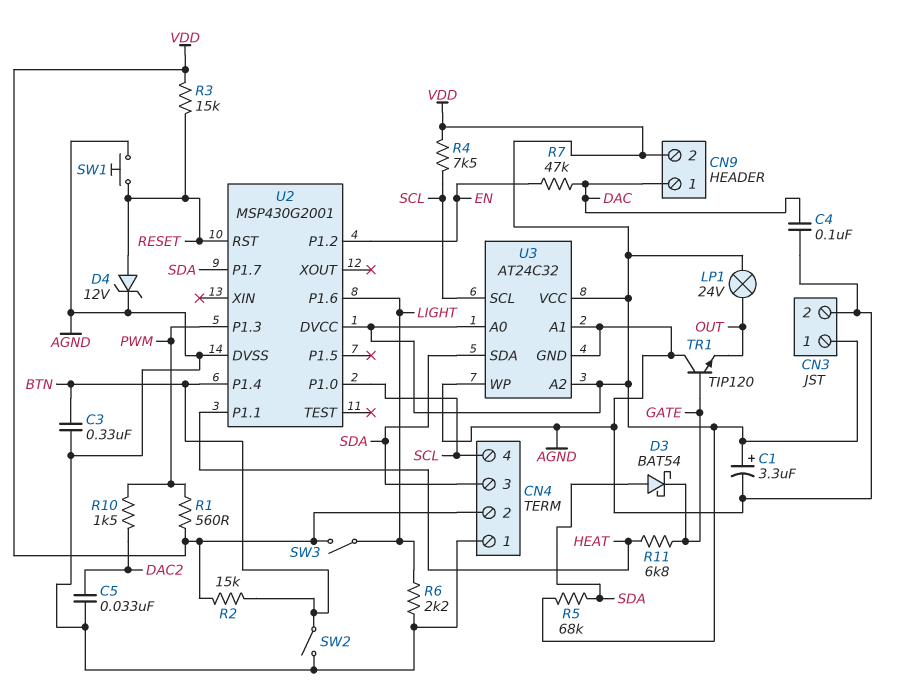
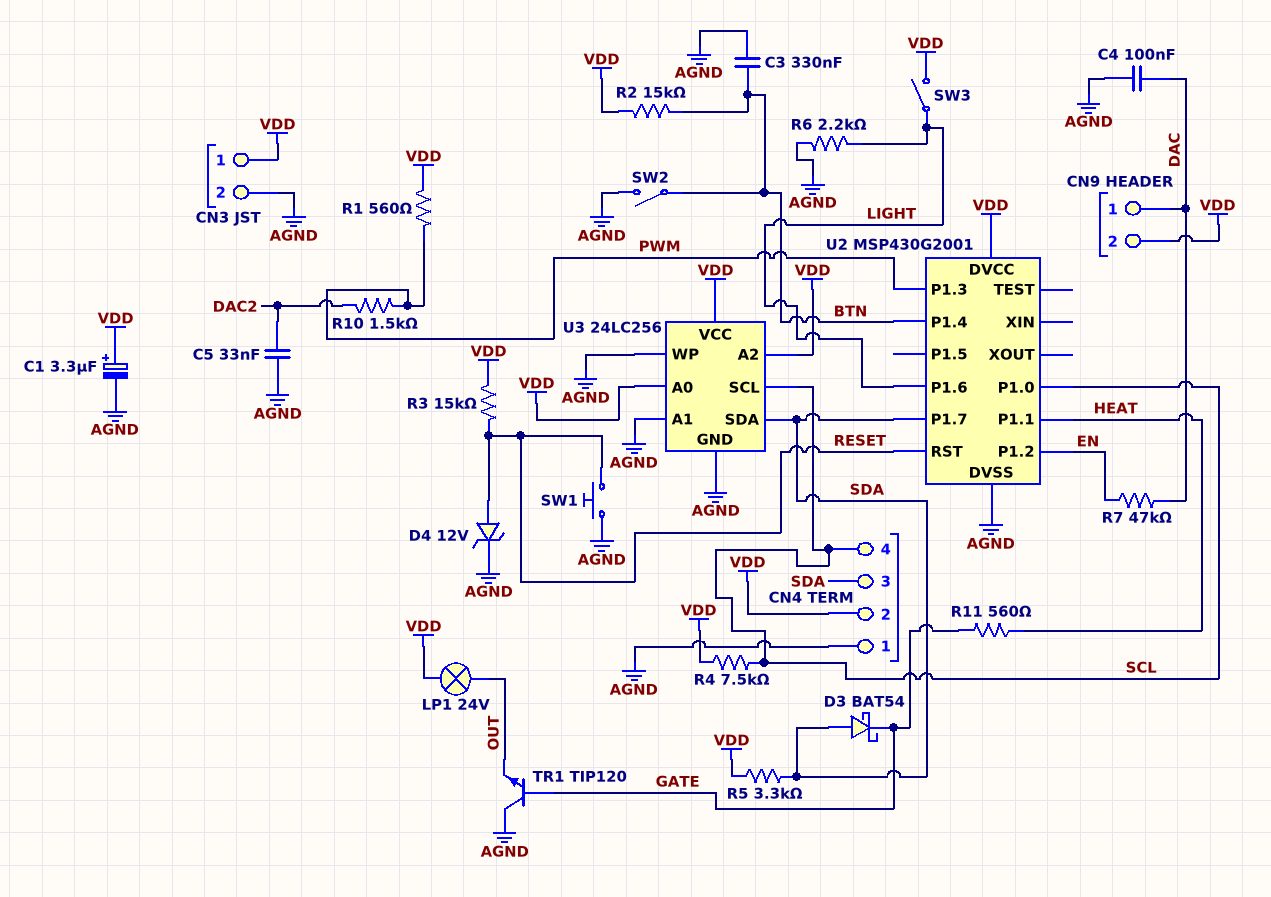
R5: 68k (SDA, VDD) -> 3.3k (SDA, VDD)
R11: 6.8k (GATE, HEAT) -> 560 (GATE, HEAT)
U3: AT24C32 -> 24LC256

